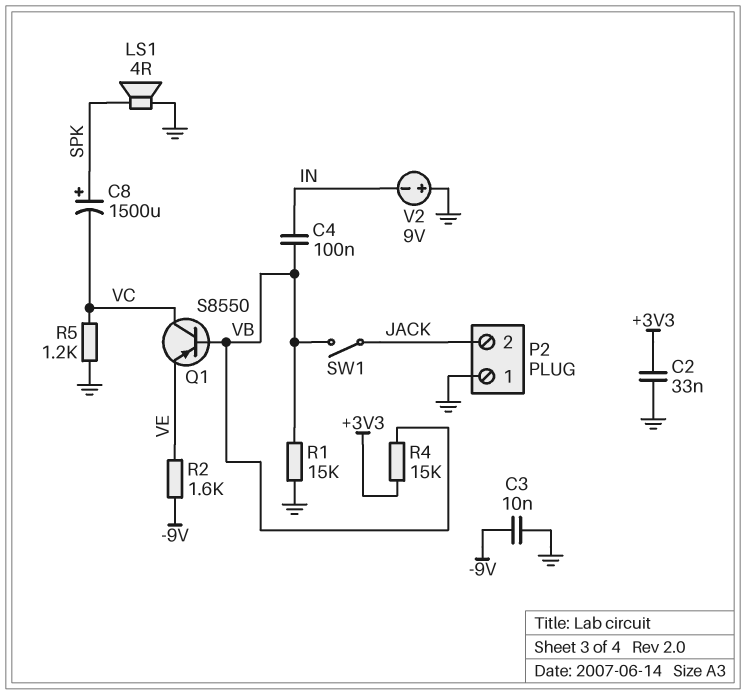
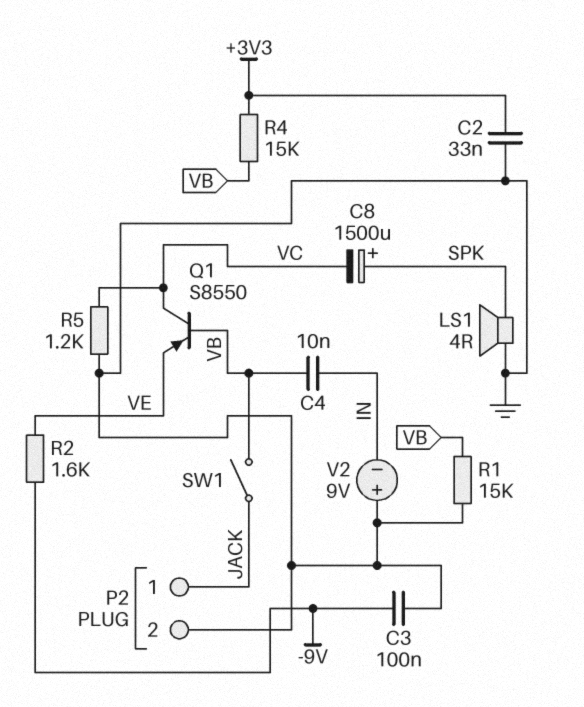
C3: 10nF (-9V, GND) -> 100nF (-9V, GND)
C4: 100nF (IN, VB) -> 10nF (IN, VB)
P2 pin 1: GND -> JACK
P2 pin 2: JACK -> GND

